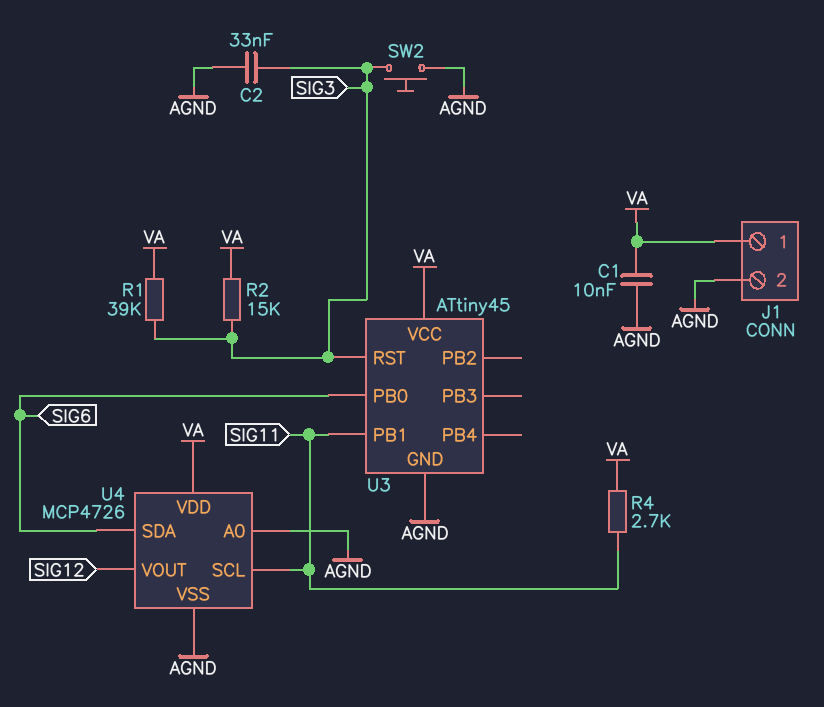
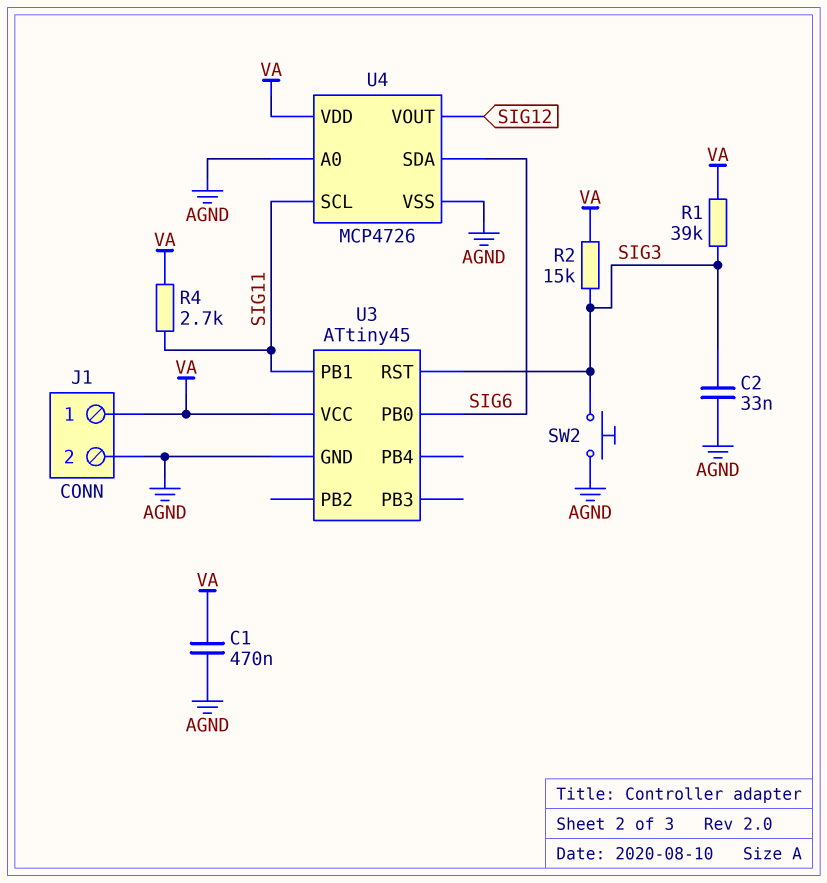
C1: 10nF (AGND, VA) -> 470nF (AGND, VA)

